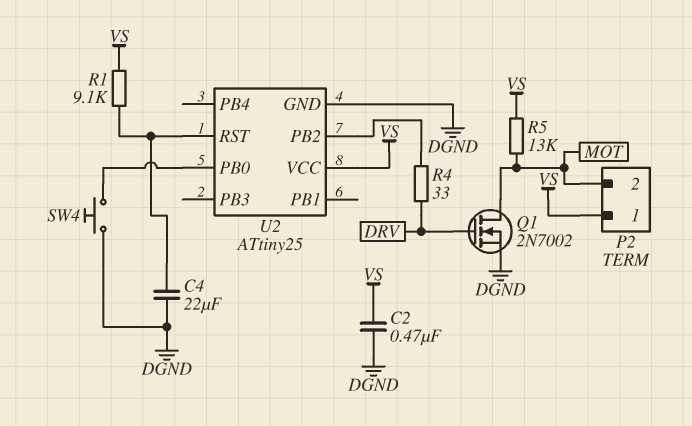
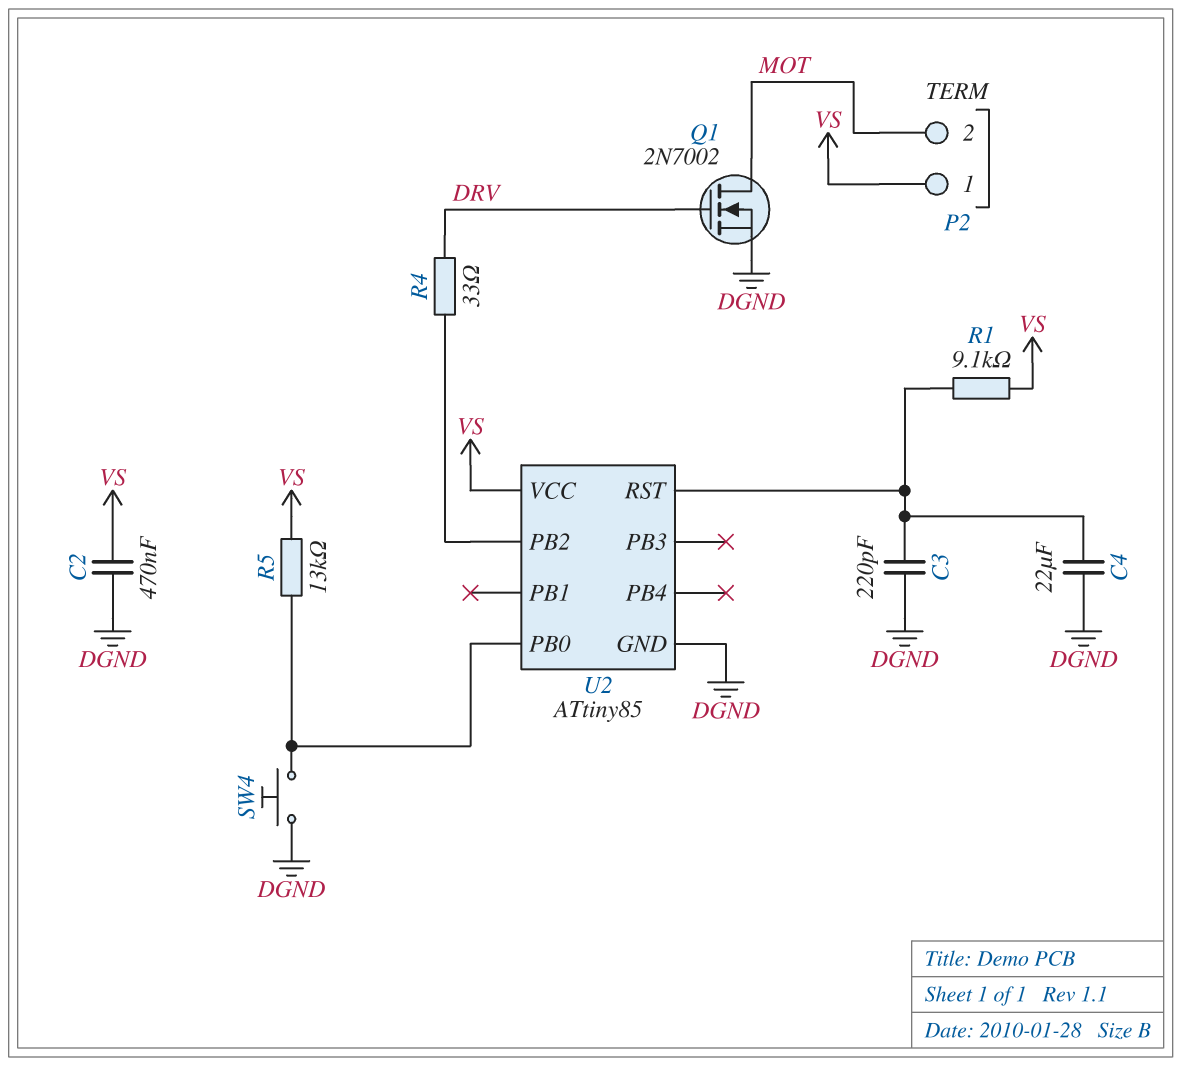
C3: none -> 220pF (DGND, U2/RST)
R5: 13k (MOT, VS) -> 13k (U2/PB0, VS)
U2: ATtiny25 -> ATtiny85

